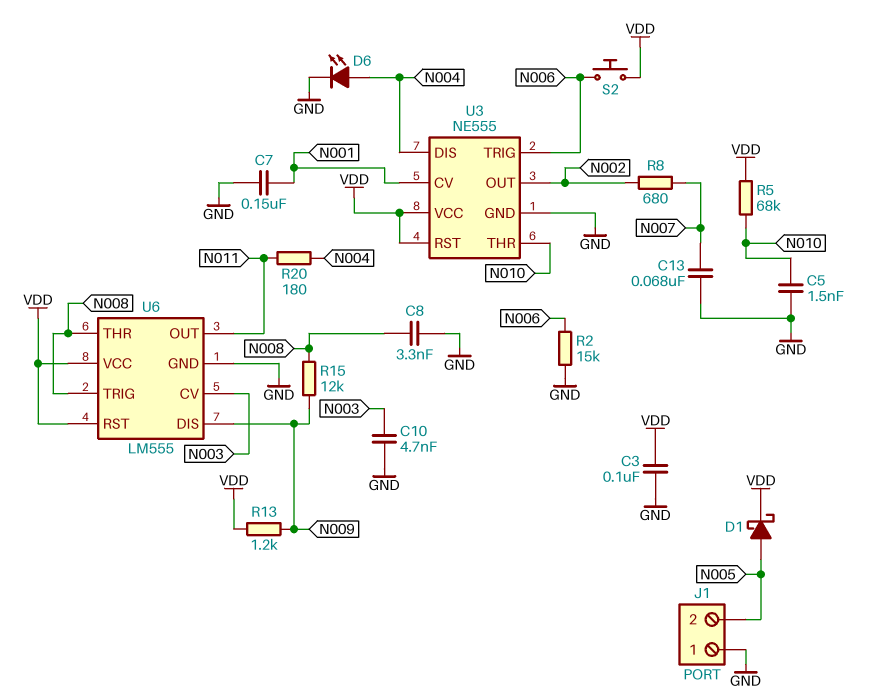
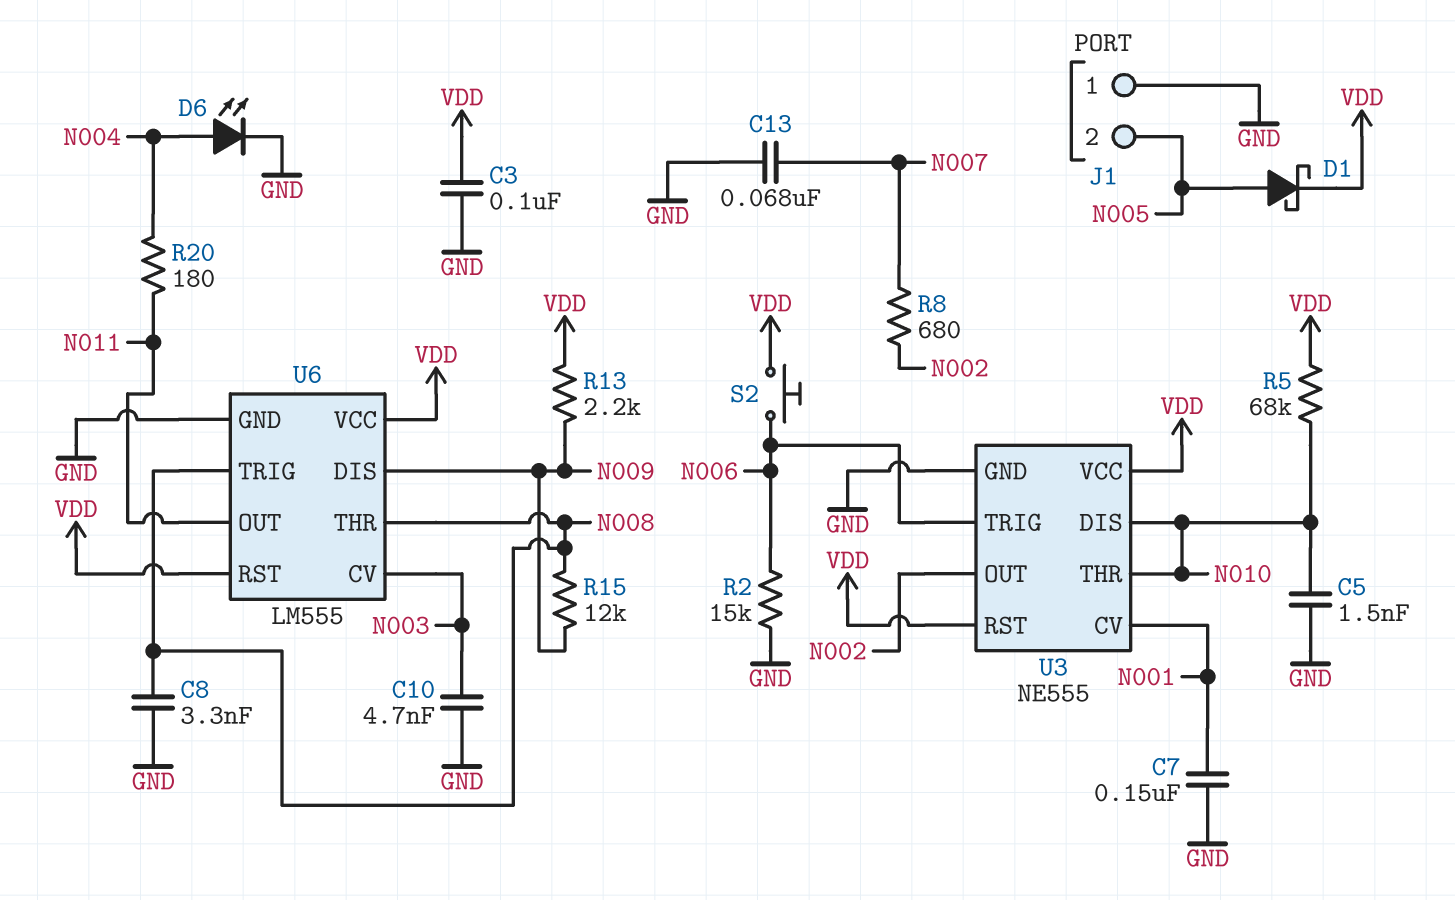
R13: 1.2k (N009, VDD) -> 2.2k (N009, VDD)
U3 pin DIS: N004 -> N010

